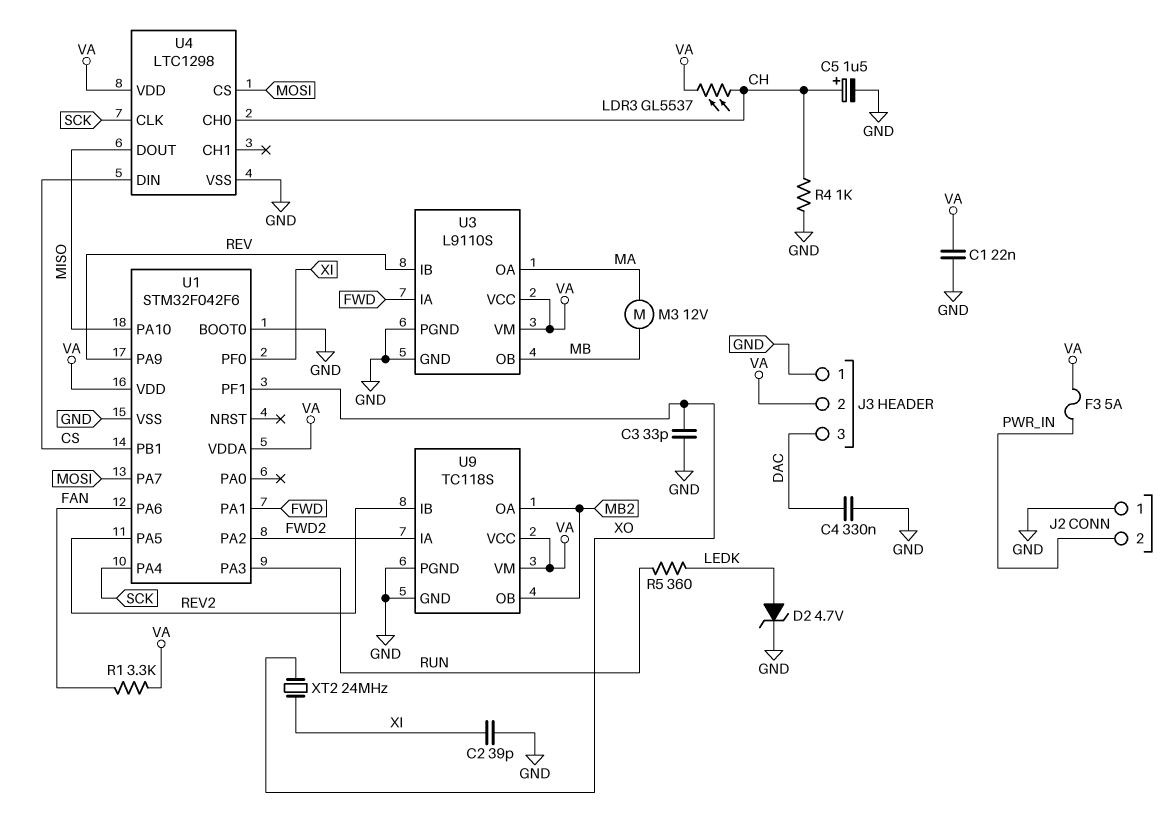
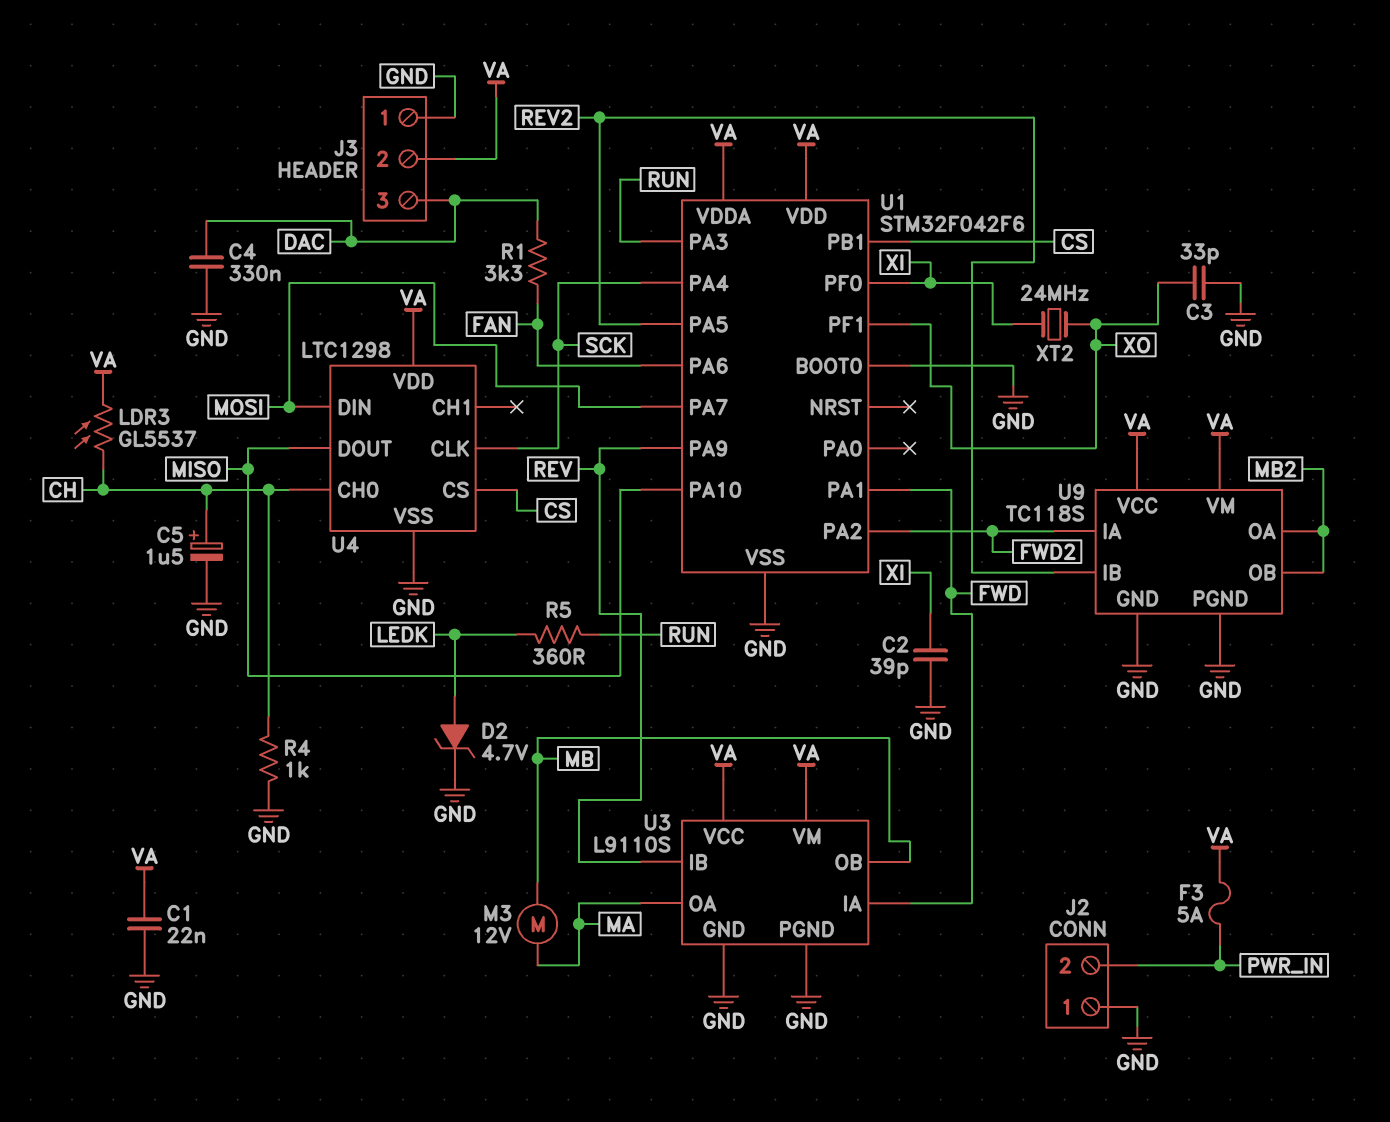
R1: 3.3k (FAN, VA) -> 3.3k (DAC, FAN)
U4 pin CS: MOSI -> CS
U4 pin DIN: CS -> MOSI

